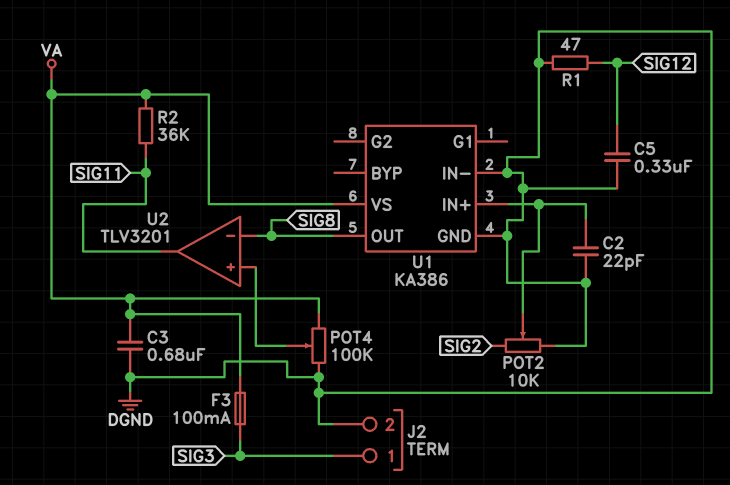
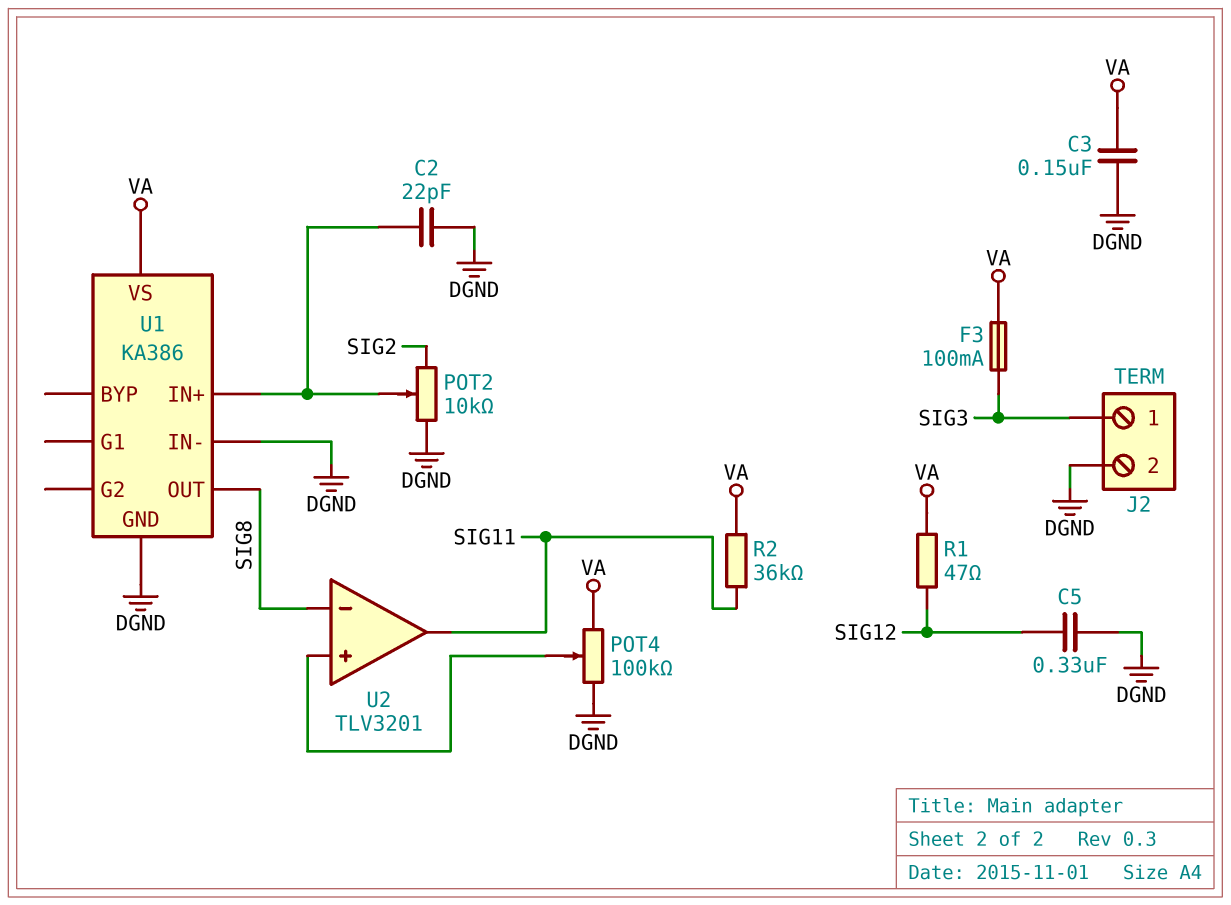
C3: 680nF (DGND, VA) -> 150nF (DGND, VA)
R1: 47 (DGND, SIG12) -> 47 (SIG12, VA)

